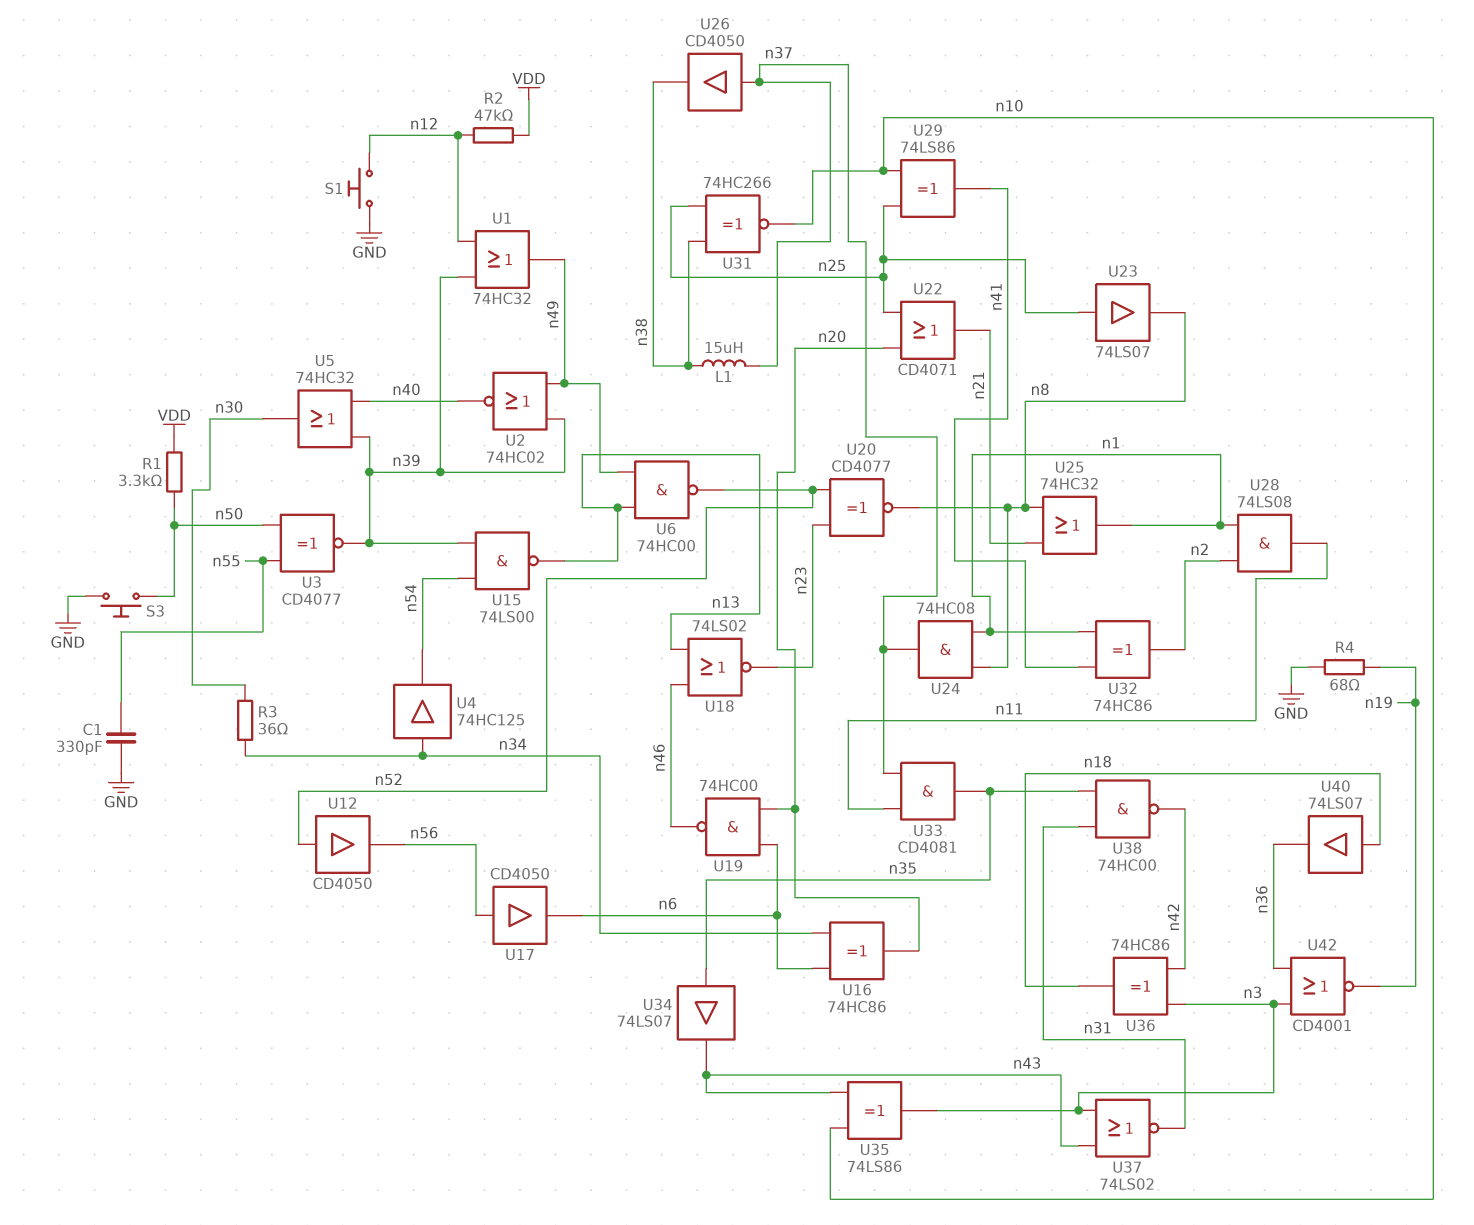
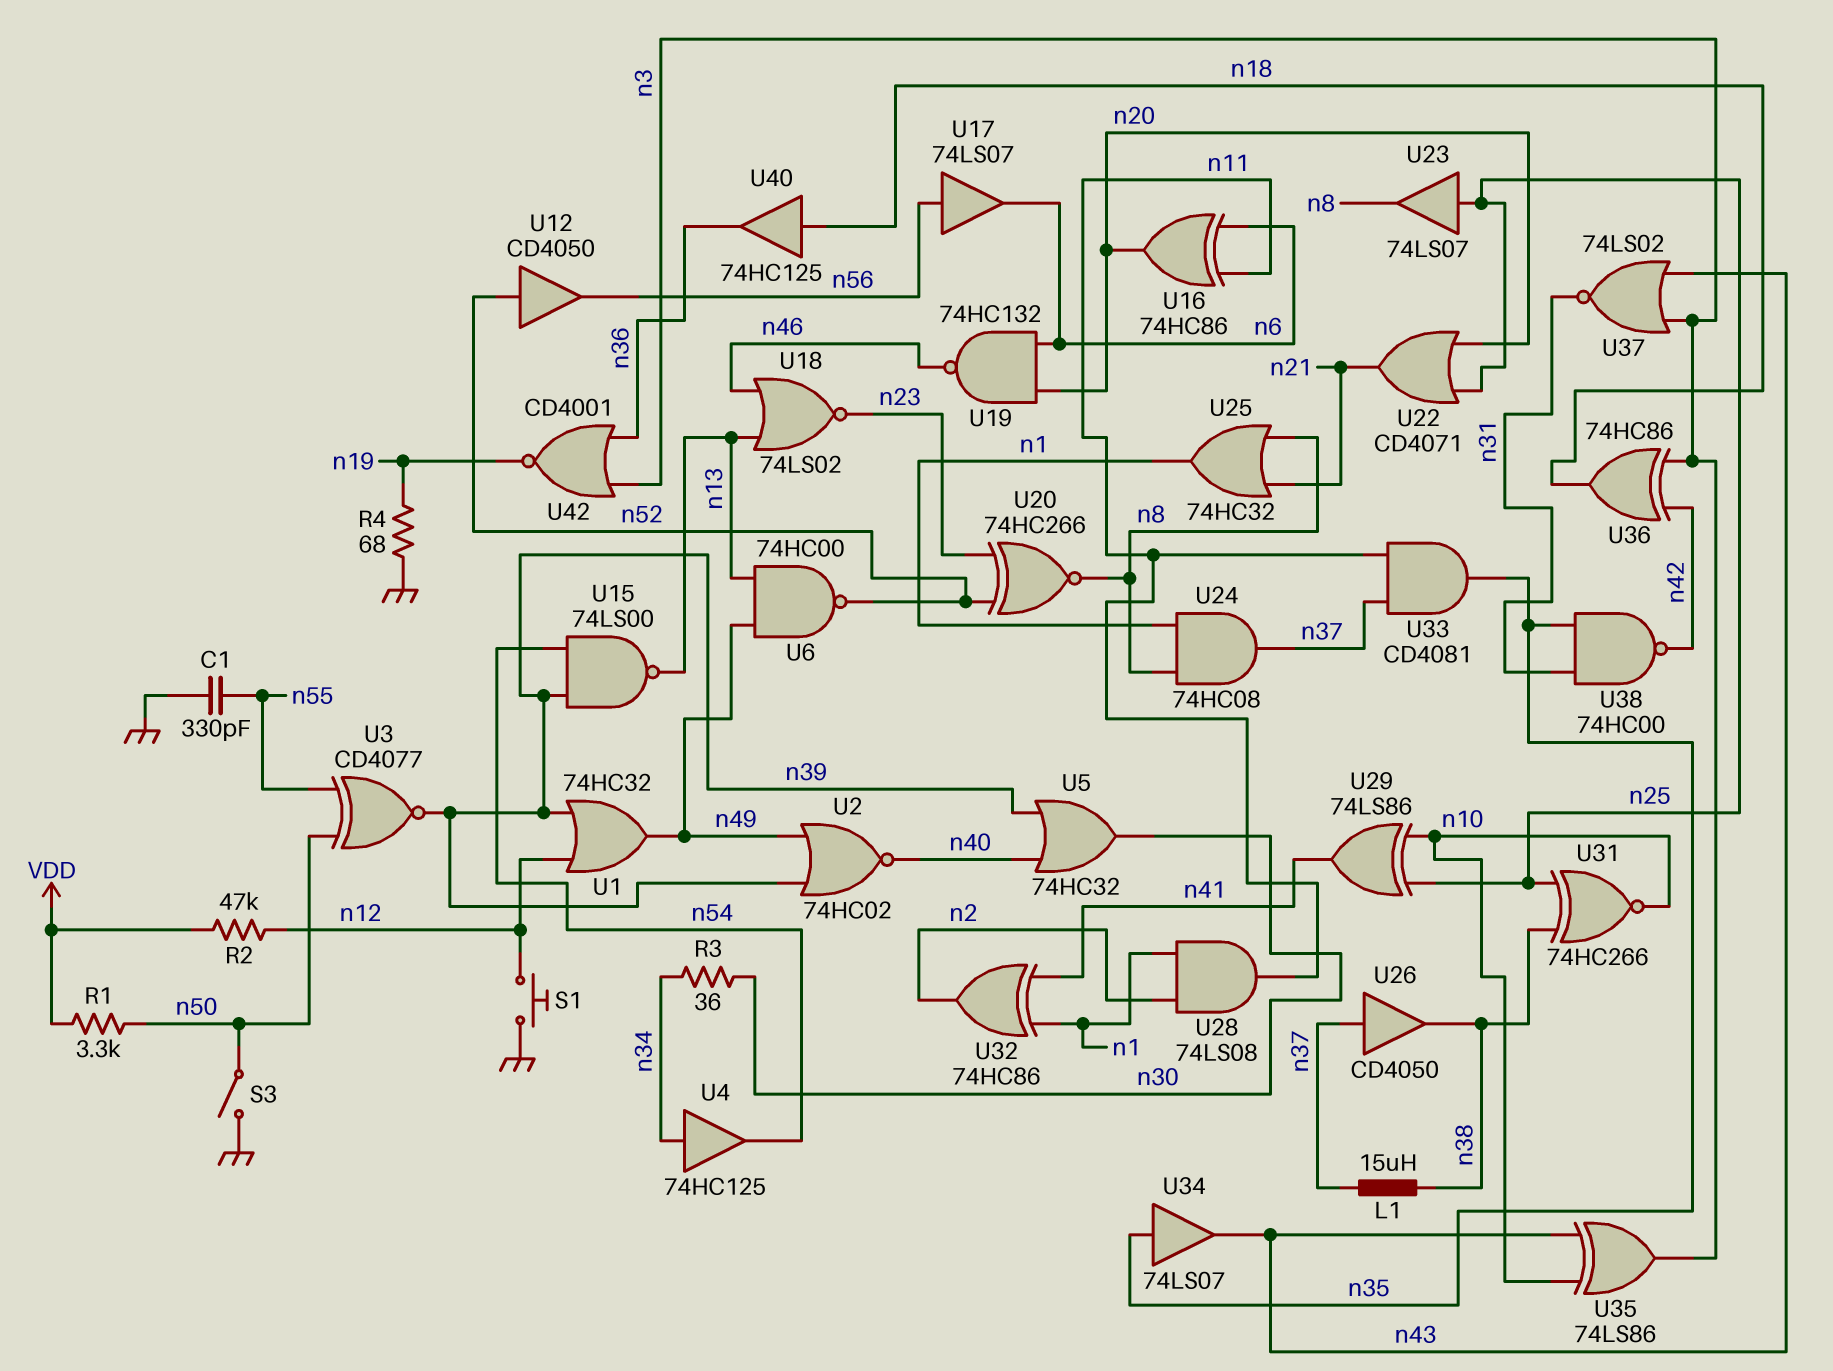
S3: button (GND, n50) -> switch (GND, n50)
U16: XOR 74HC86 (in n6, in n34, out n20) -> XOR 74HC86 (in n6, in n11, out n20)
U17: buffer CD4050 (in n56, out n6) -> buffer 74LS07 (in n56, out n6)
U19: NAND 74HC00 (in n6, in n20, out n46) -> NAND 74HC132 (in n6, in n20, out n46)
U20: XNOR CD4077 (in n23, in n52, out n8) -> XNOR 74HC266 (in n23, in n52, out n8)
U40: buffer 74LS07 (in n18, out n36) -> buffer 74HC125 (in n18, out n36)

